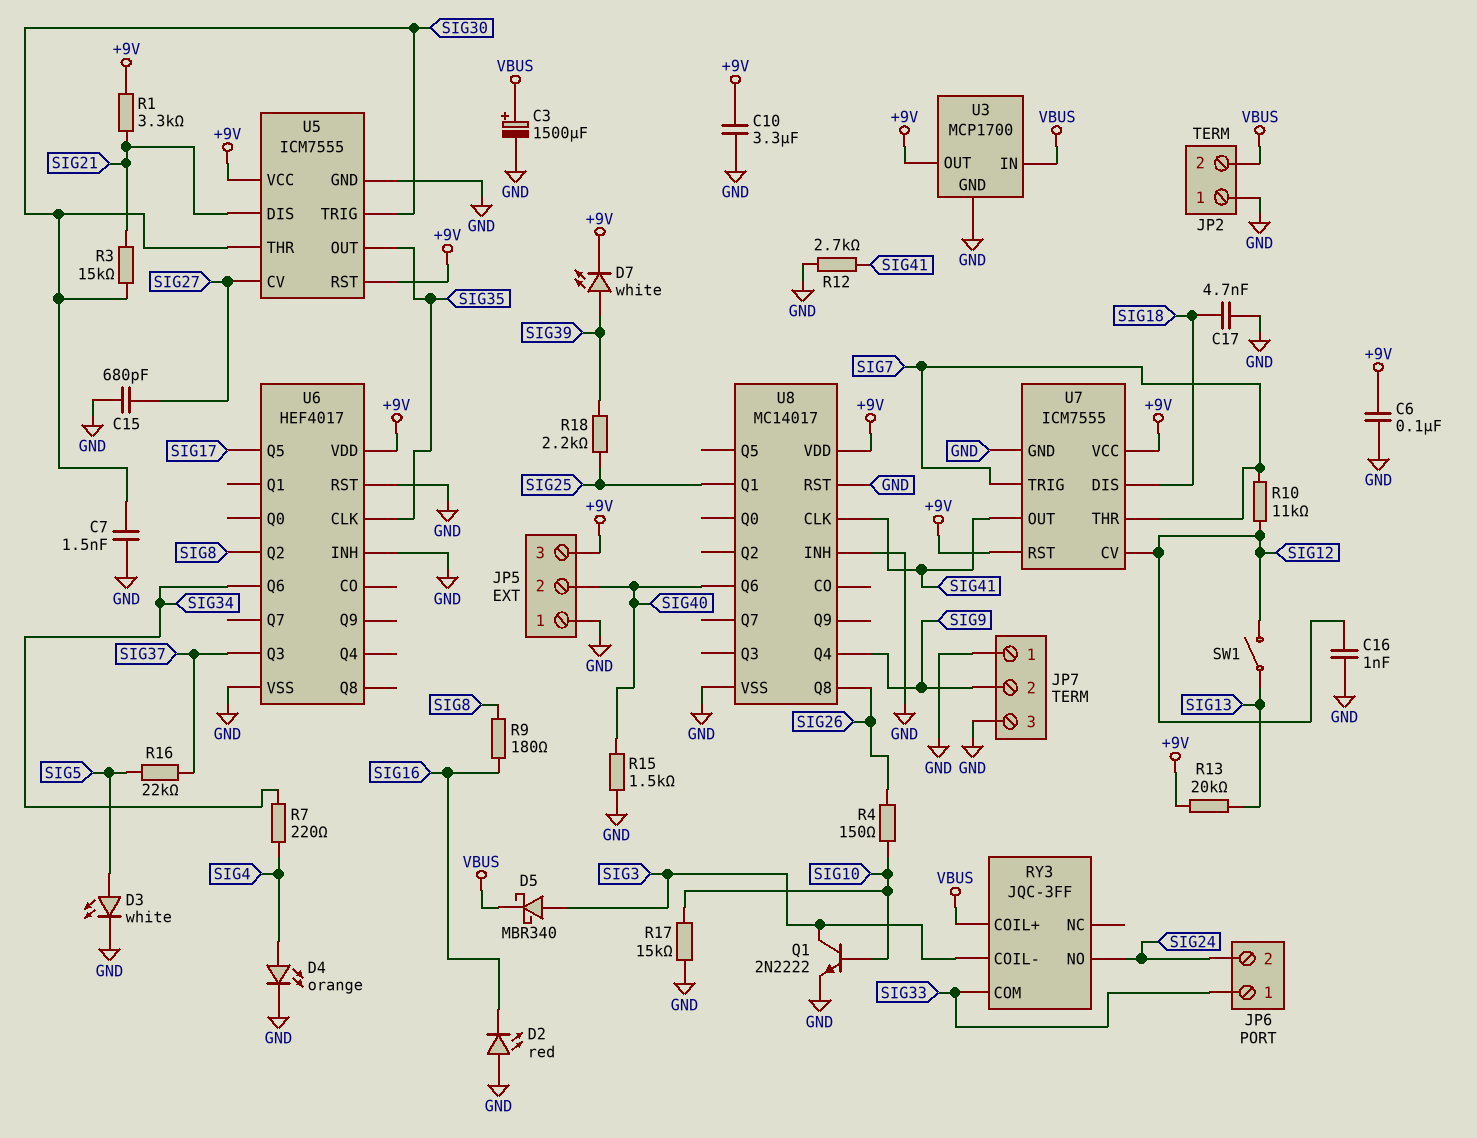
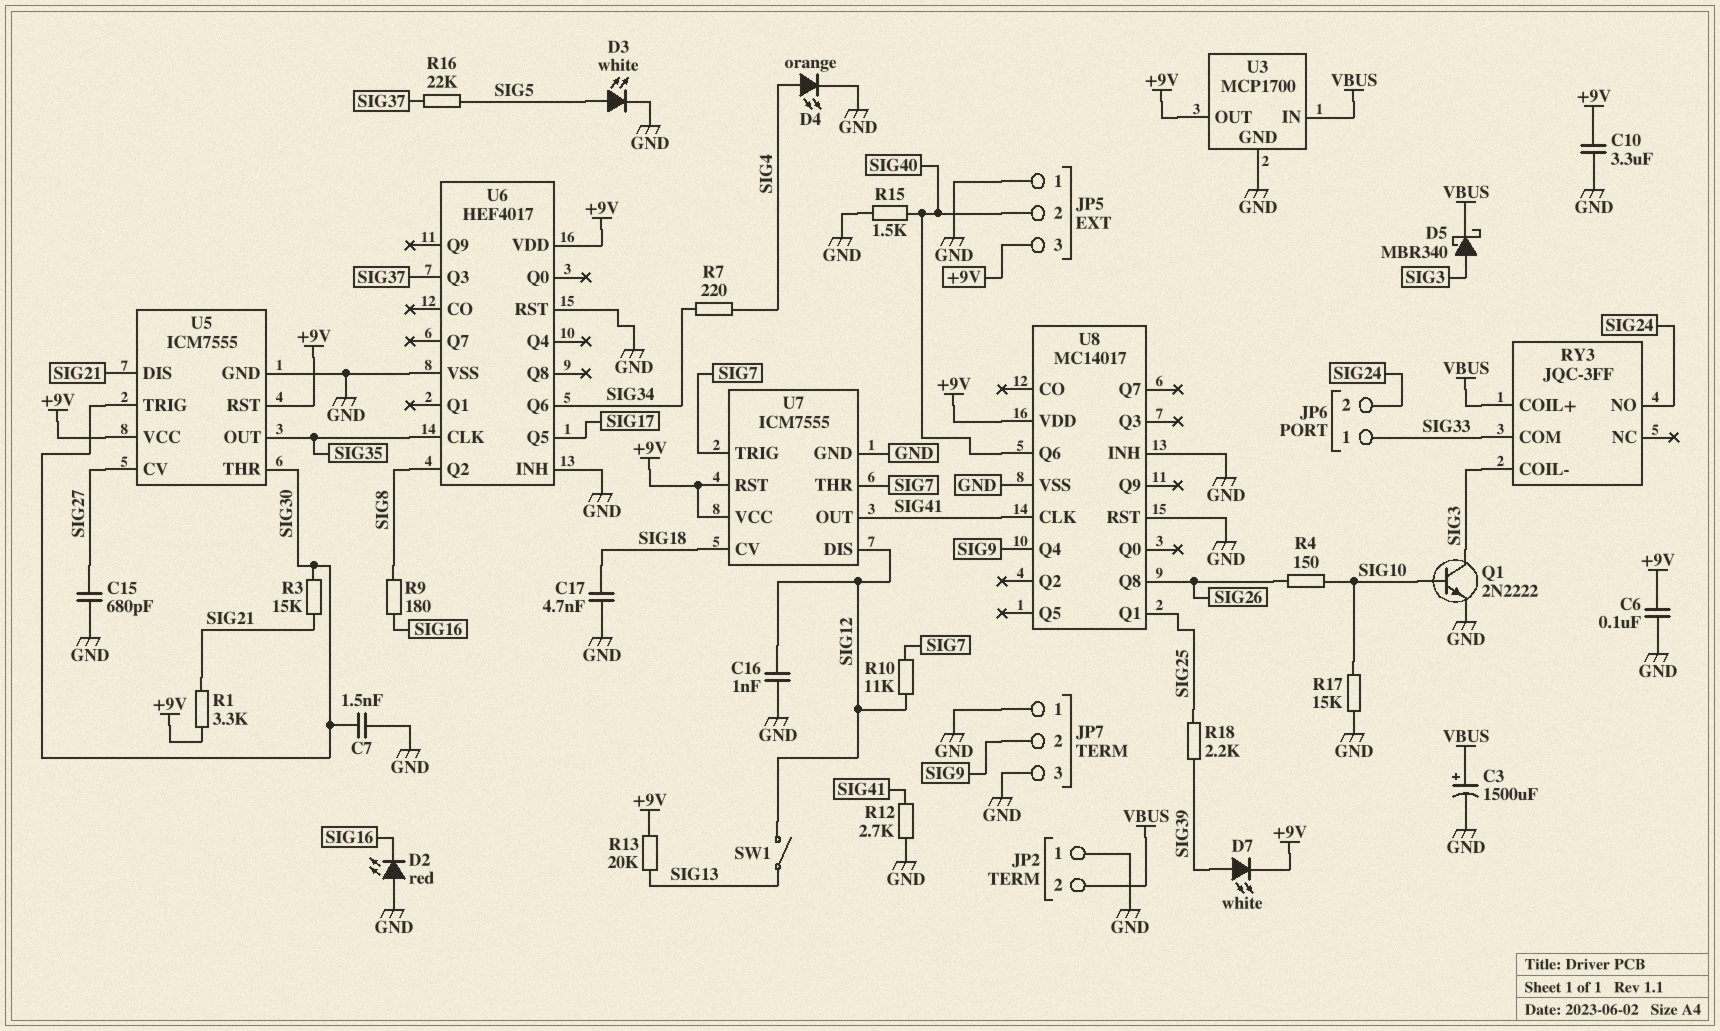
U7 pin CV: SIG12 -> SIG18
U7 pin DIS: SIG18 -> SIG12

